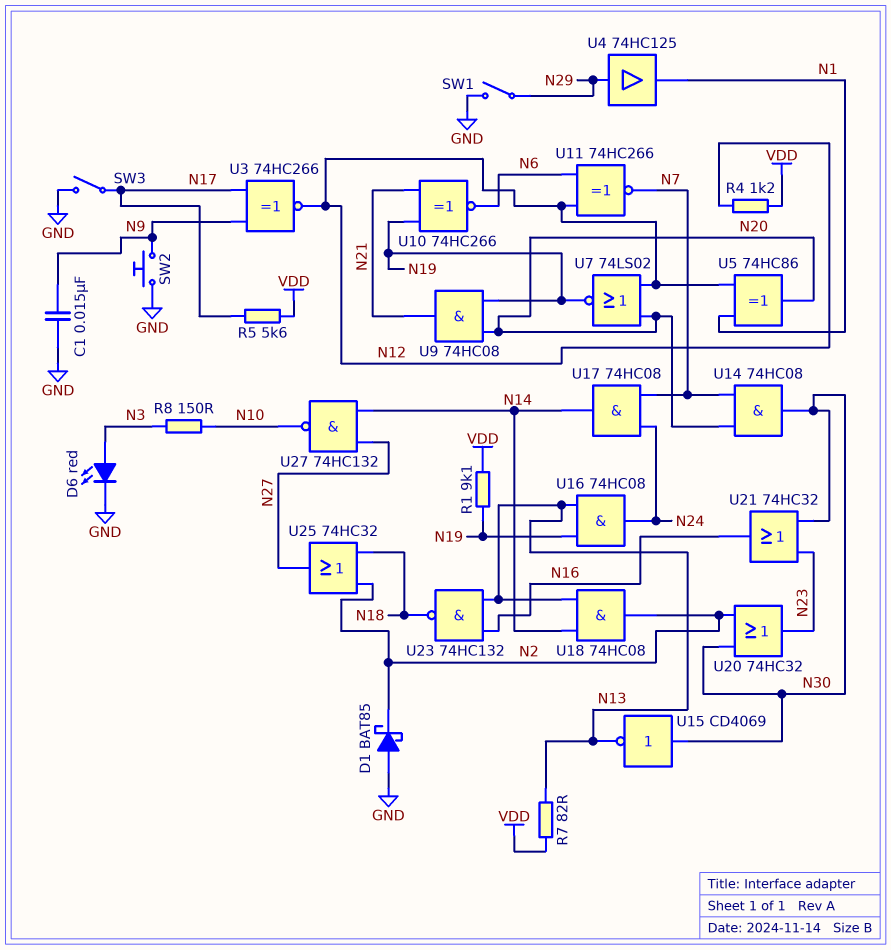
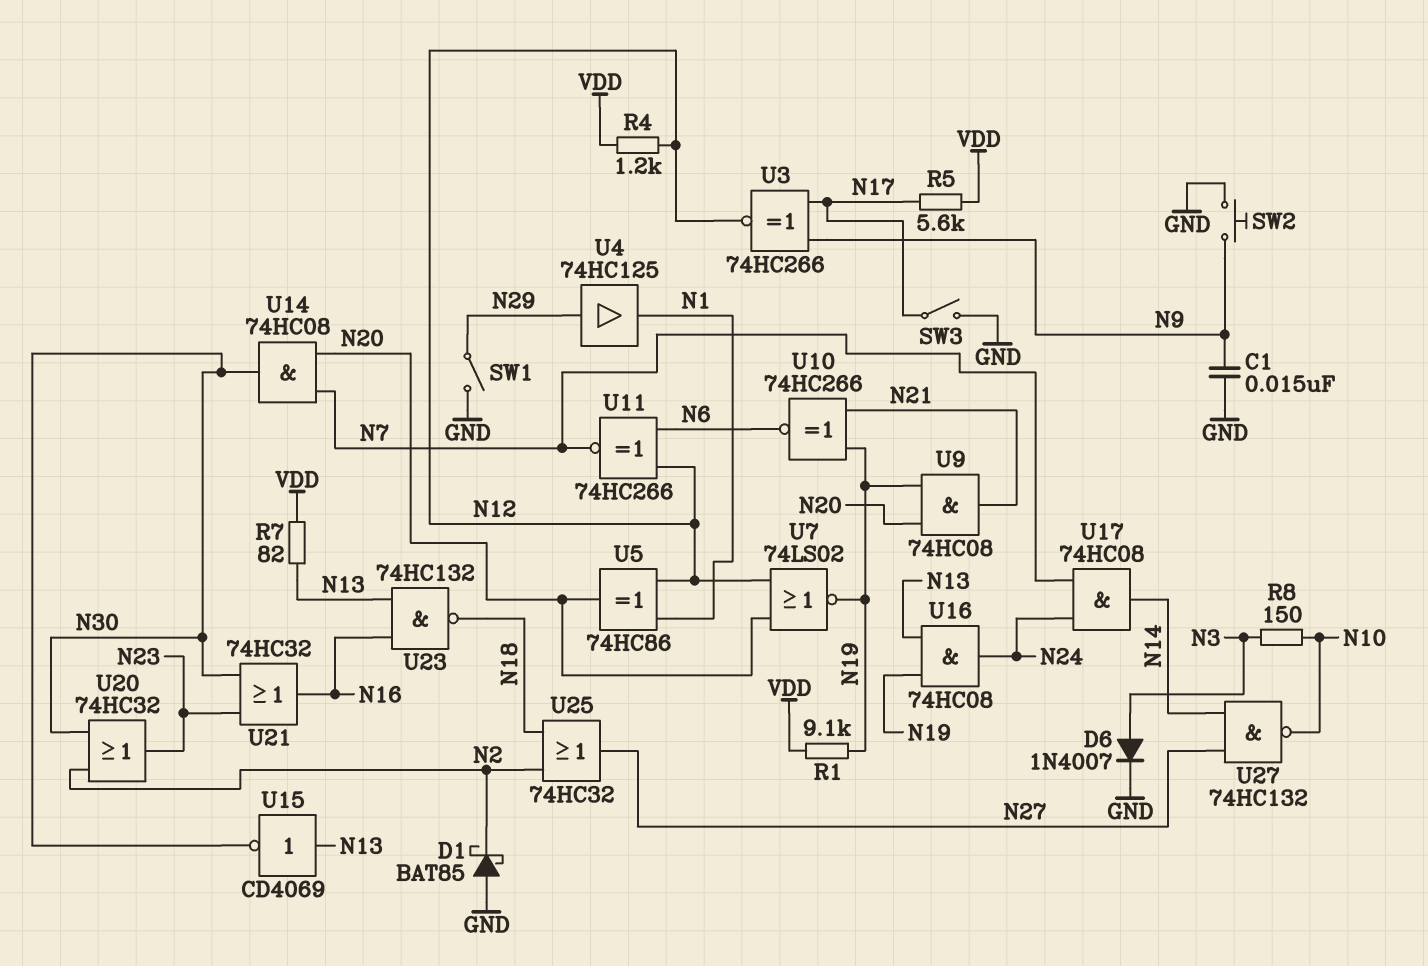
D6: LED red (A N3, K GND) -> diode 1N4007 (A N3, K GND)
U15: NOT CD4069 (in N30, out N13) -> NOT CD4069 (in N13, out N30)
U18: AND 74HC08 (in N13, in N14, out N2) -> none

